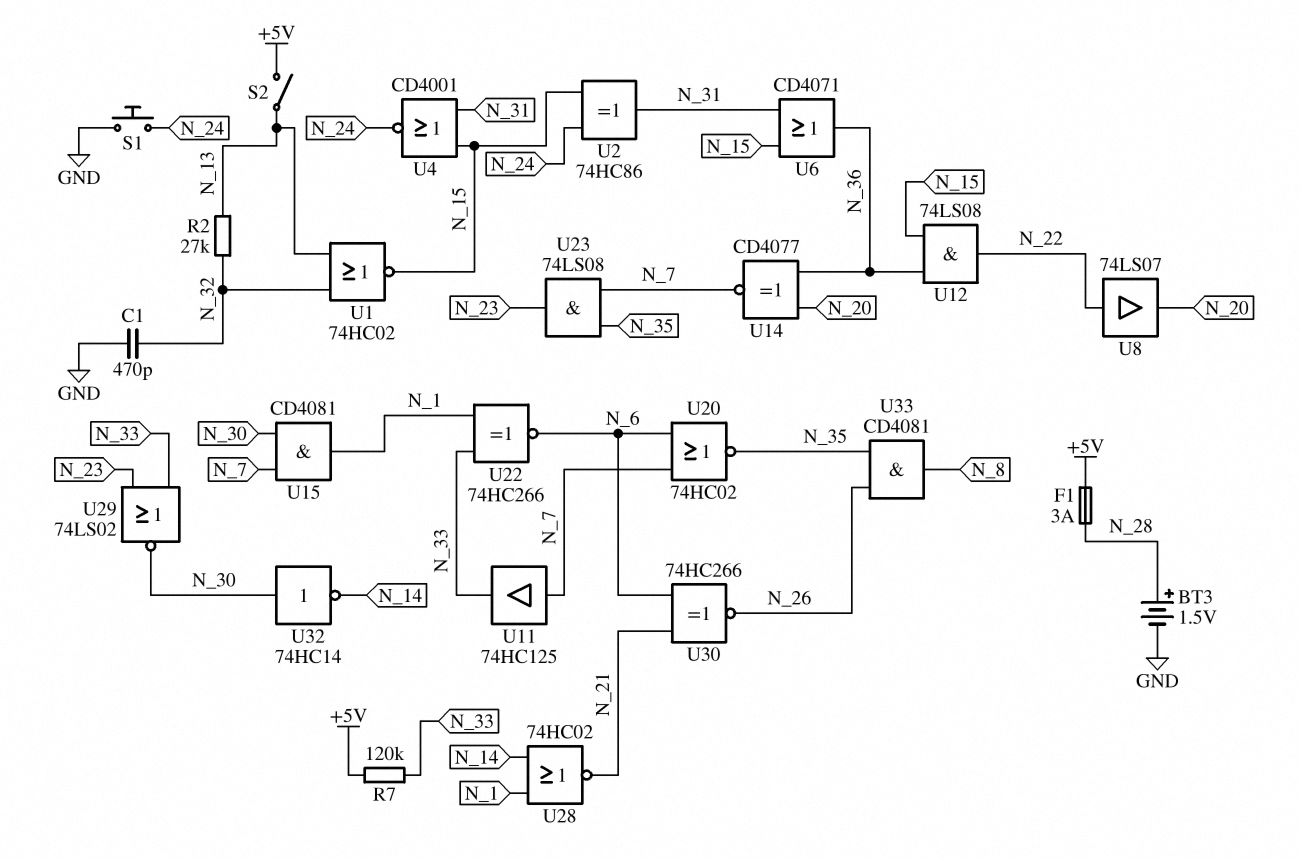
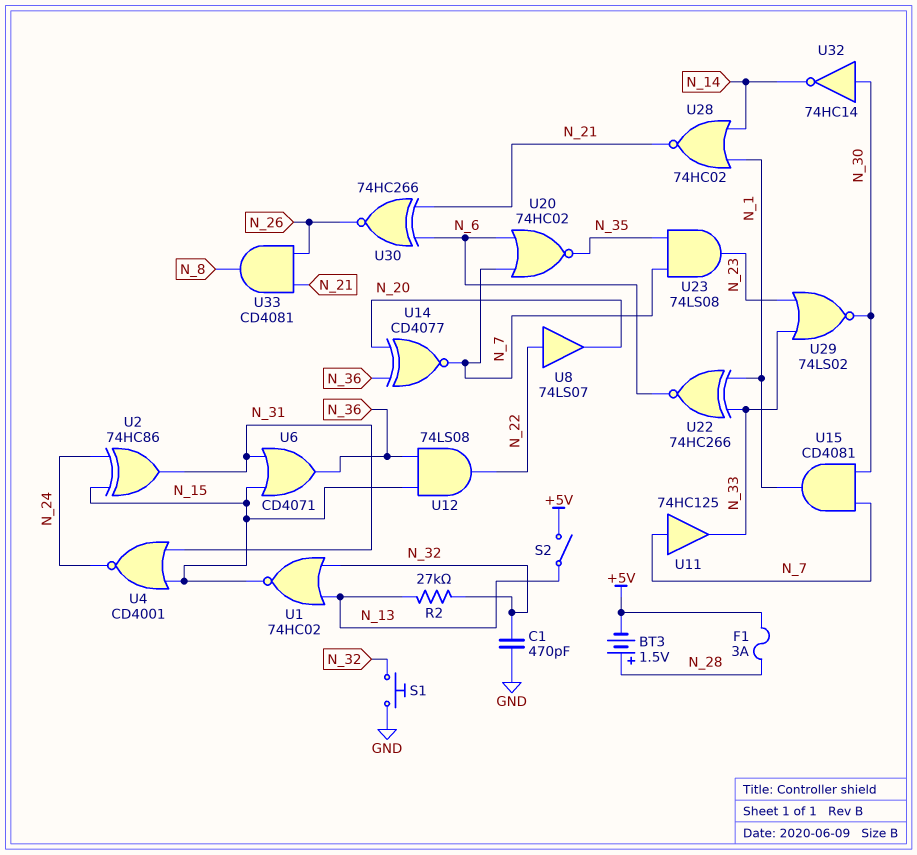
BT3: 1.5V (plus N_28, minus GND) -> 1.5V (plus N_28, minus +5V)
R7: 120k (+5V, N_33) -> none
S1: button (GND, N_24) -> button (GND, N_32)
U33: AND CD4081 (in N_26, in N_35, out N_8) -> AND CD4081 (in N_21, in N_26, out N_8)

